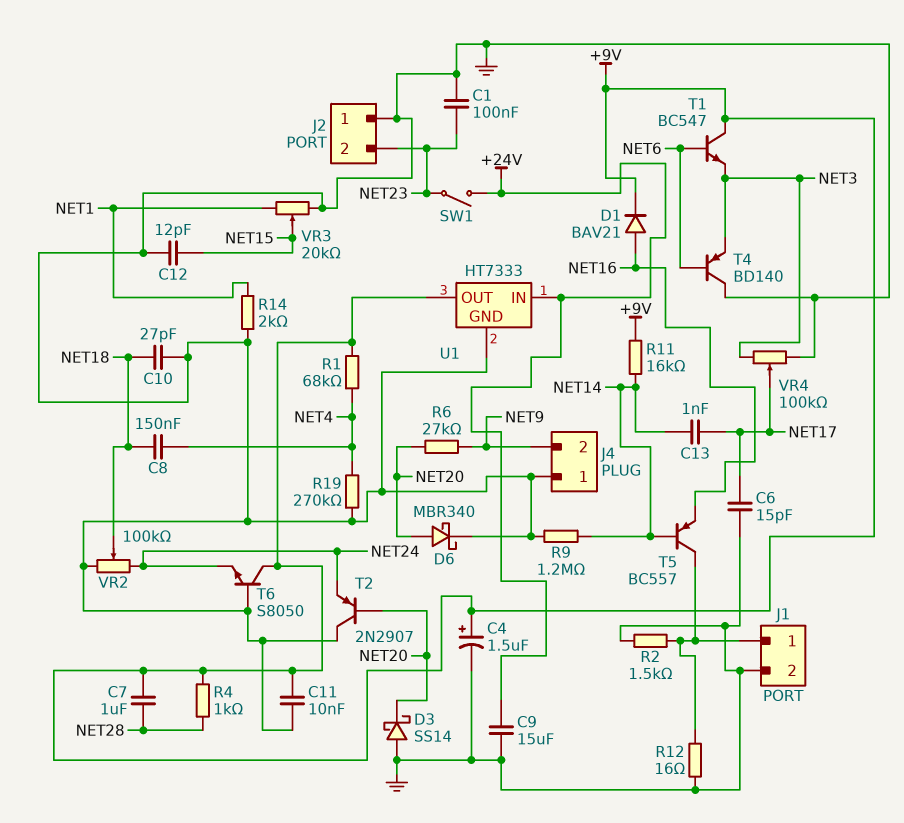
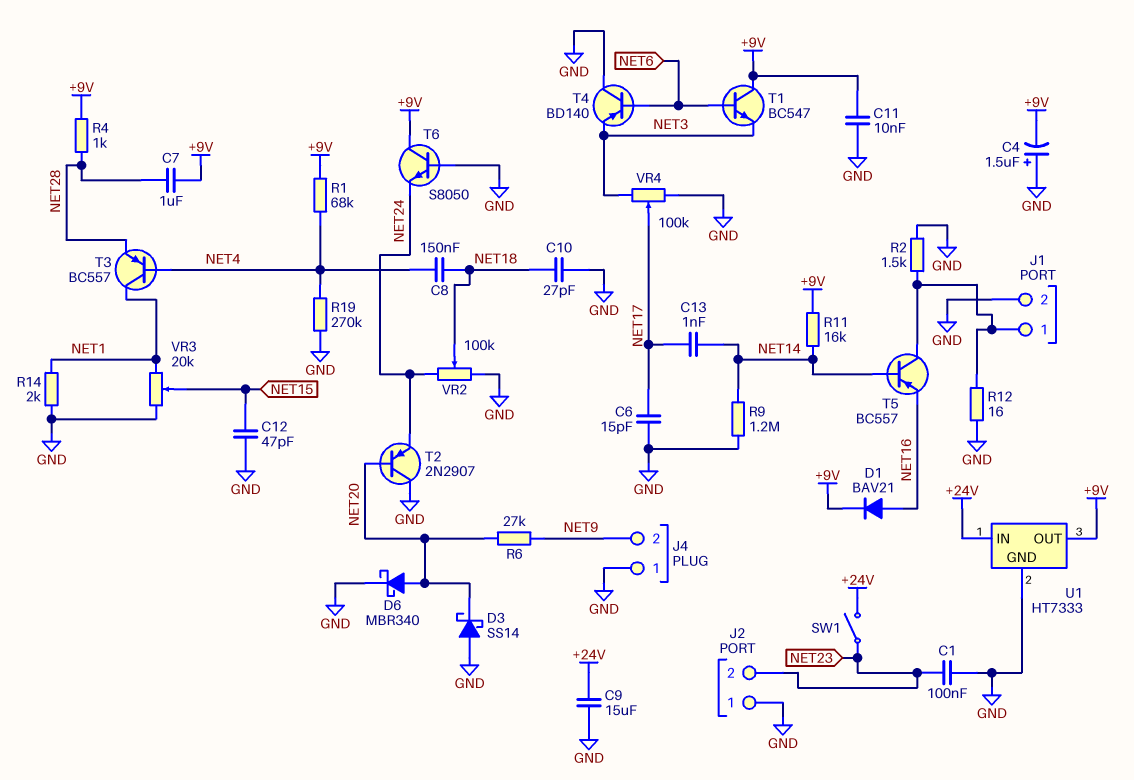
C4: 1.5uF (plus +9V, minus GND) -> 1.5uF (plus GND, minus +9V)
C12: 12pF (GND, NET15) -> 47pF (GND, NET15)
T3: none -> PNP BC557 (B NET4, C NET1, E NET28)

